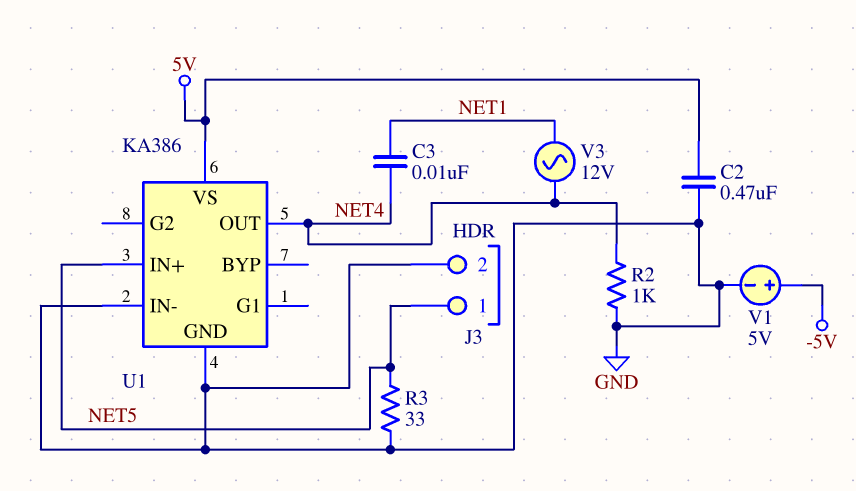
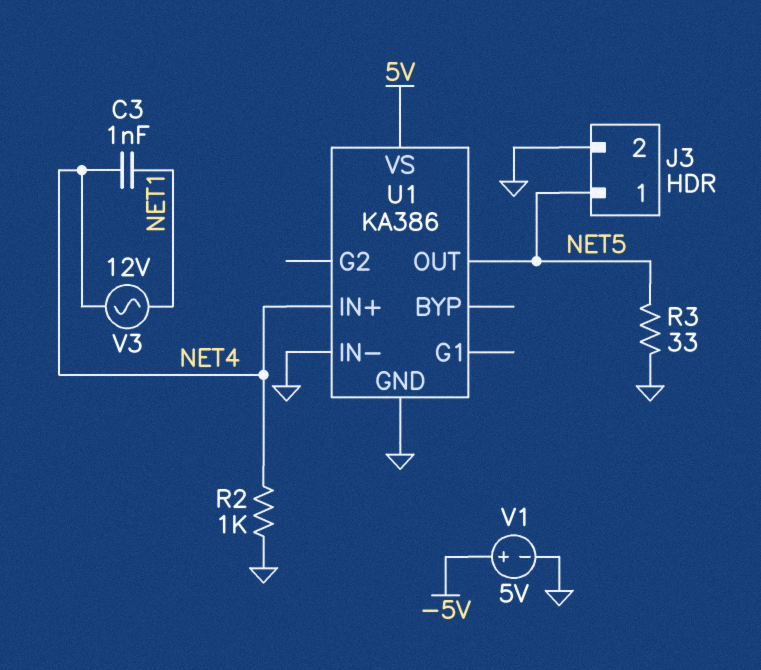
C2: 470nF (5V, GND) -> none
C3: 10nF (NET1, NET4) -> 1nF (NET1, NET4)
U1 pin IN+: NET5 -> NET4
U1 pin OUT: NET4 -> NET5

